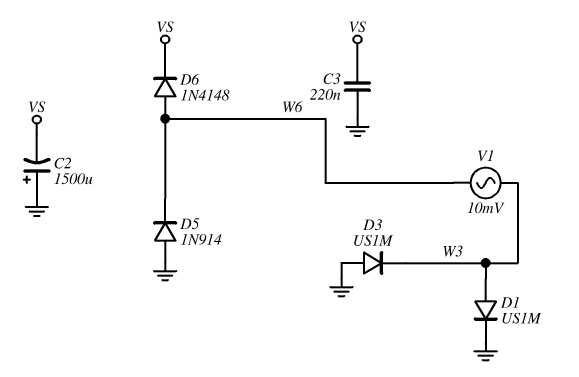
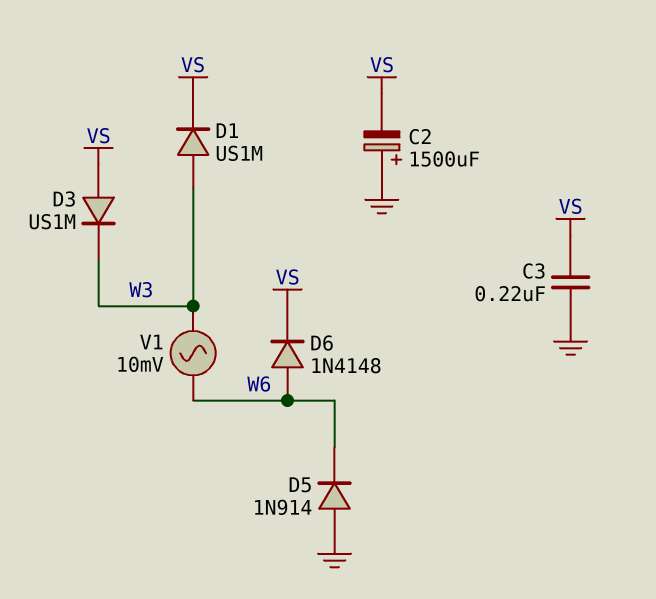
D1: diode US1M (A W3, K GND) -> diode US1M (A W3, K VS)
D3: diode US1M (A GND, K W3) -> diode US1M (A VS, K W3)

